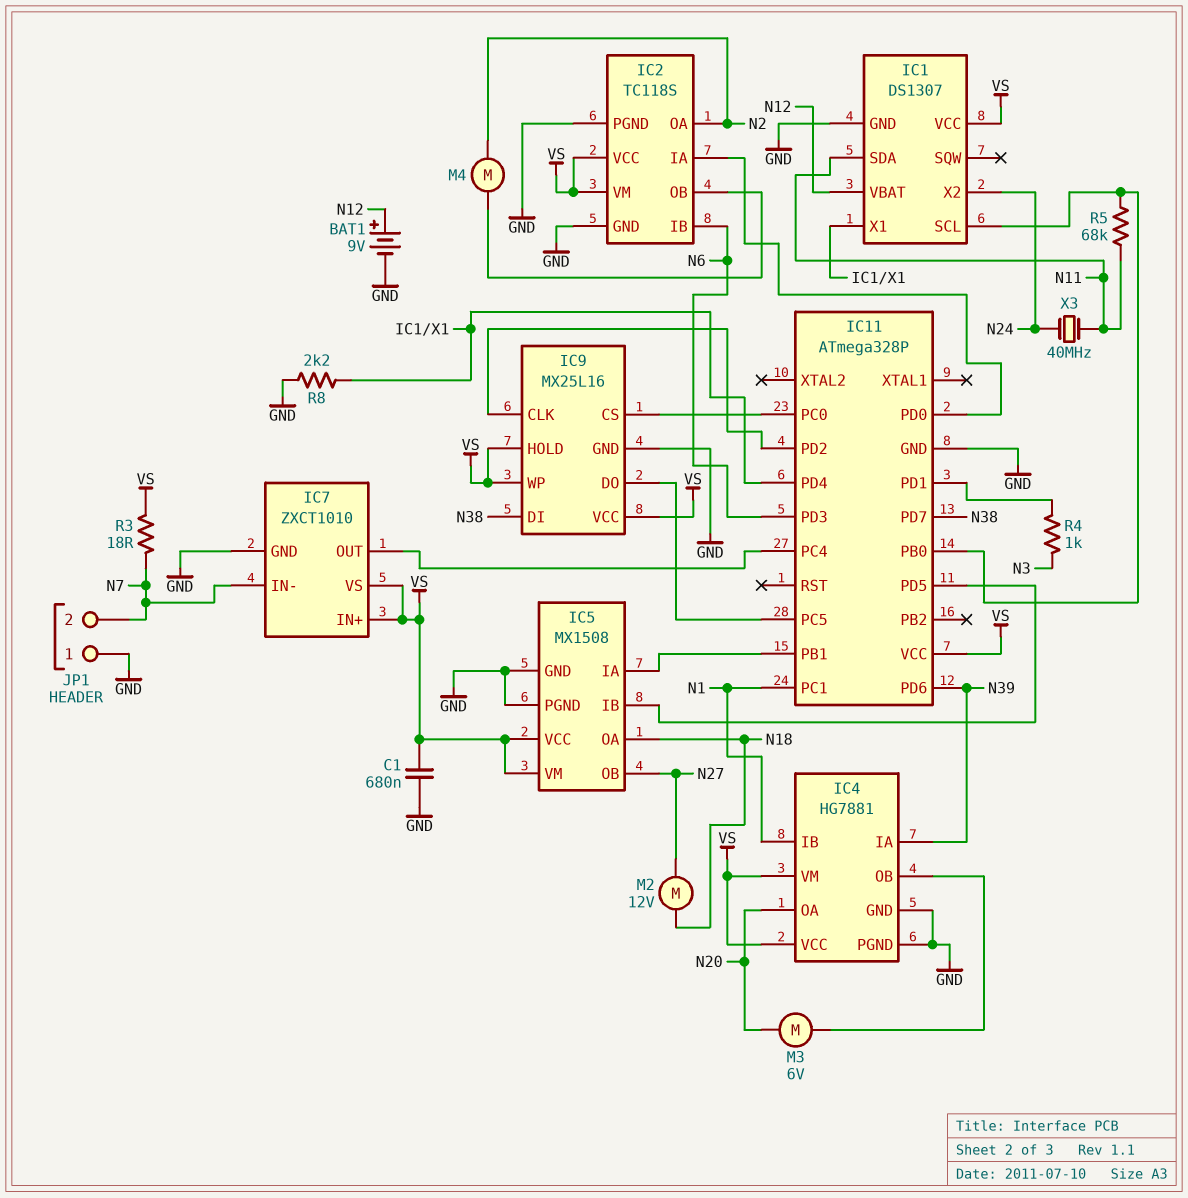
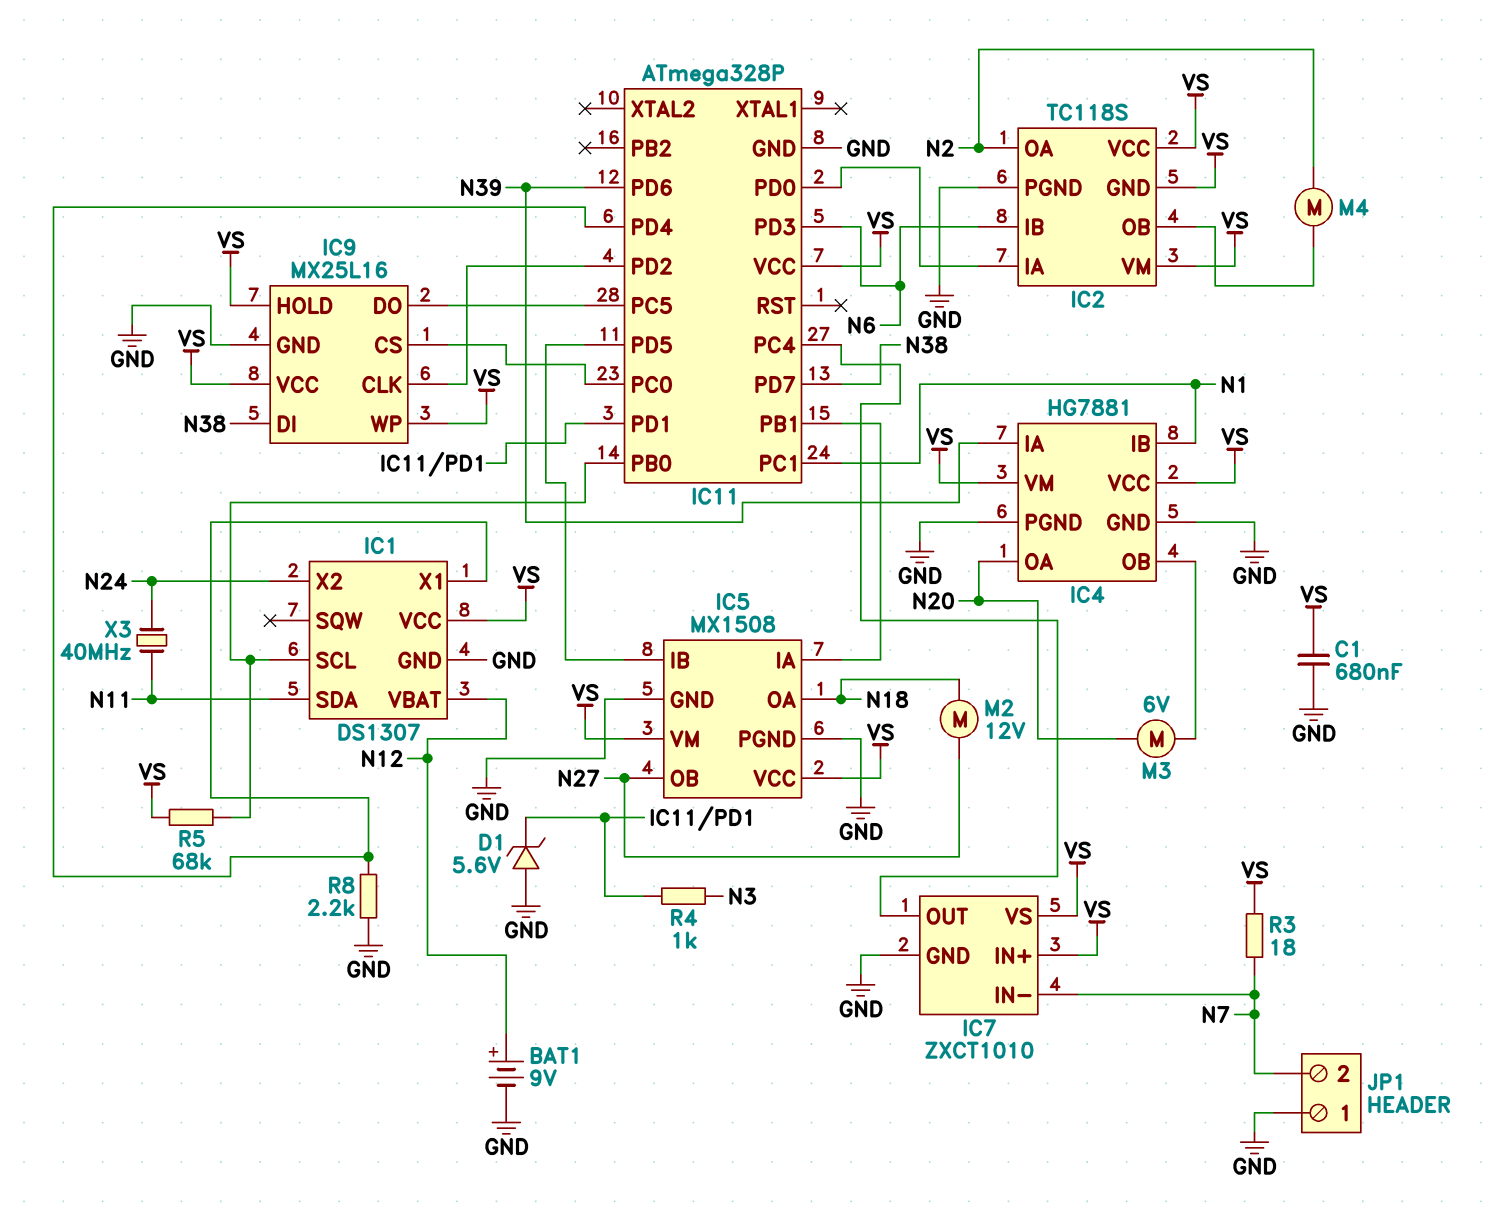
D1: none -> zener 5.6V (A GND, K IC11/PD1)
IC2 pin GND: GND -> VS
R5: 68k (IC1/SCL, N11) -> 68k (IC1/SCL, VS)

